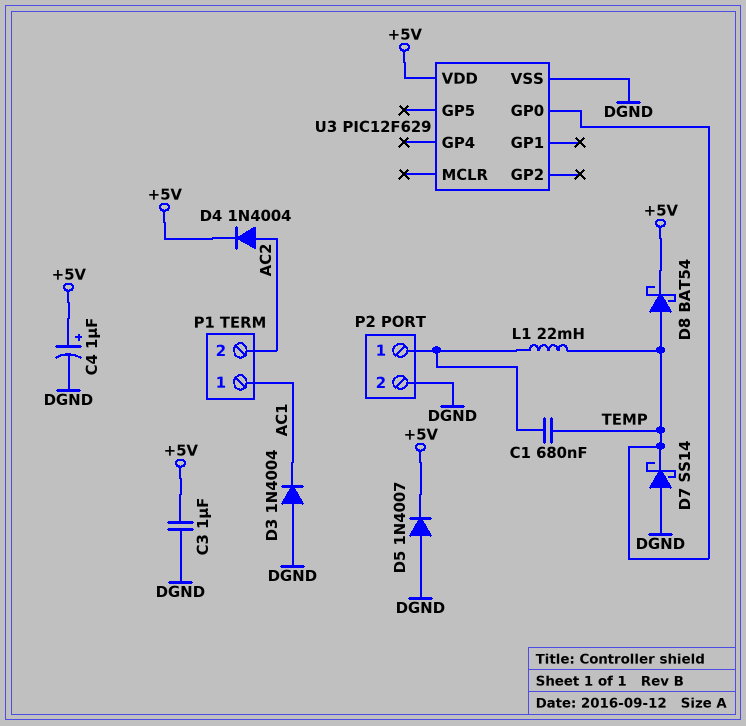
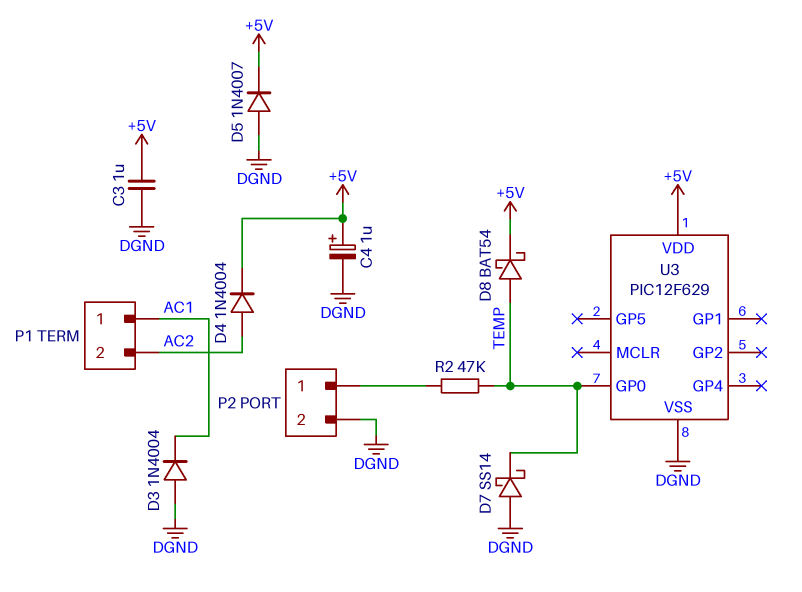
C1: 680nF (P2/1, TEMP) -> none
L1: 22mH (P2/1, TEMP) -> none
R2: none -> 47k (P2/1, TEMP)

